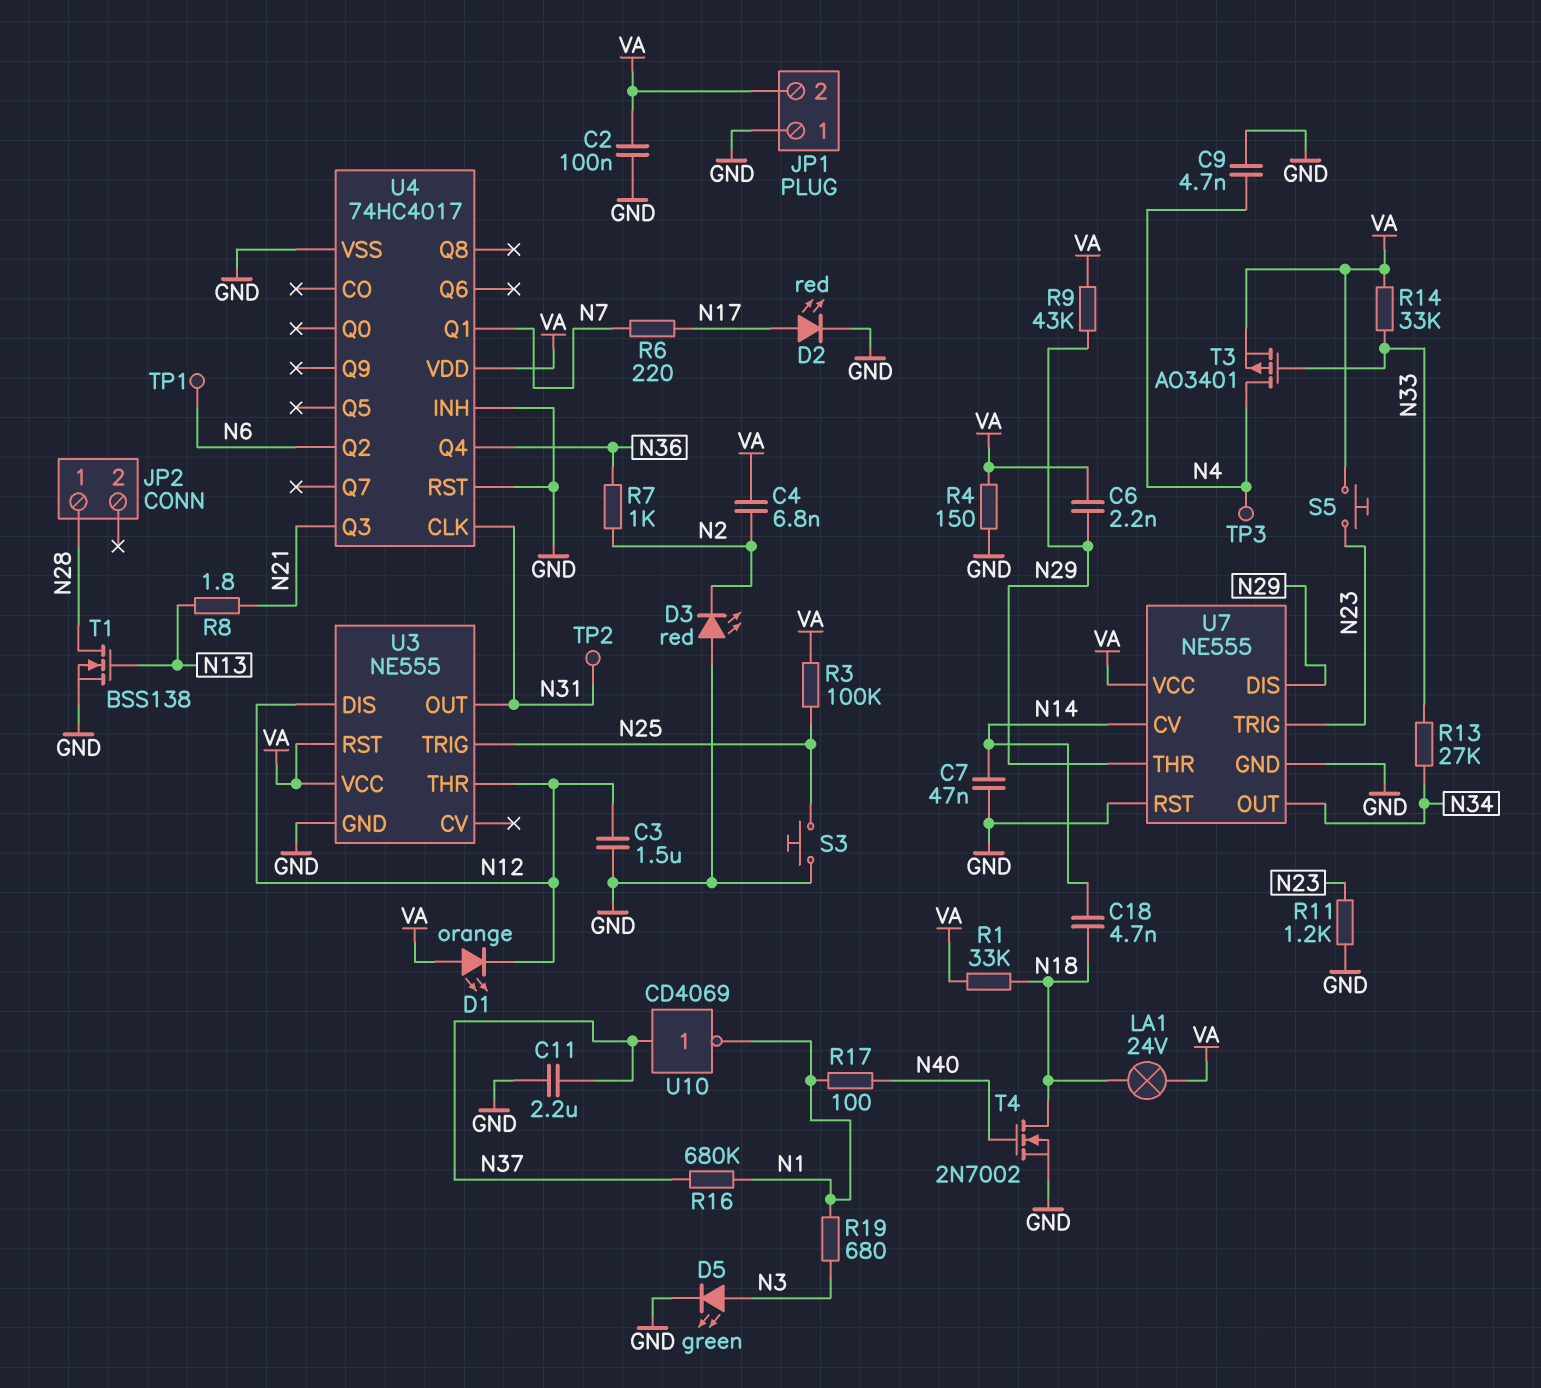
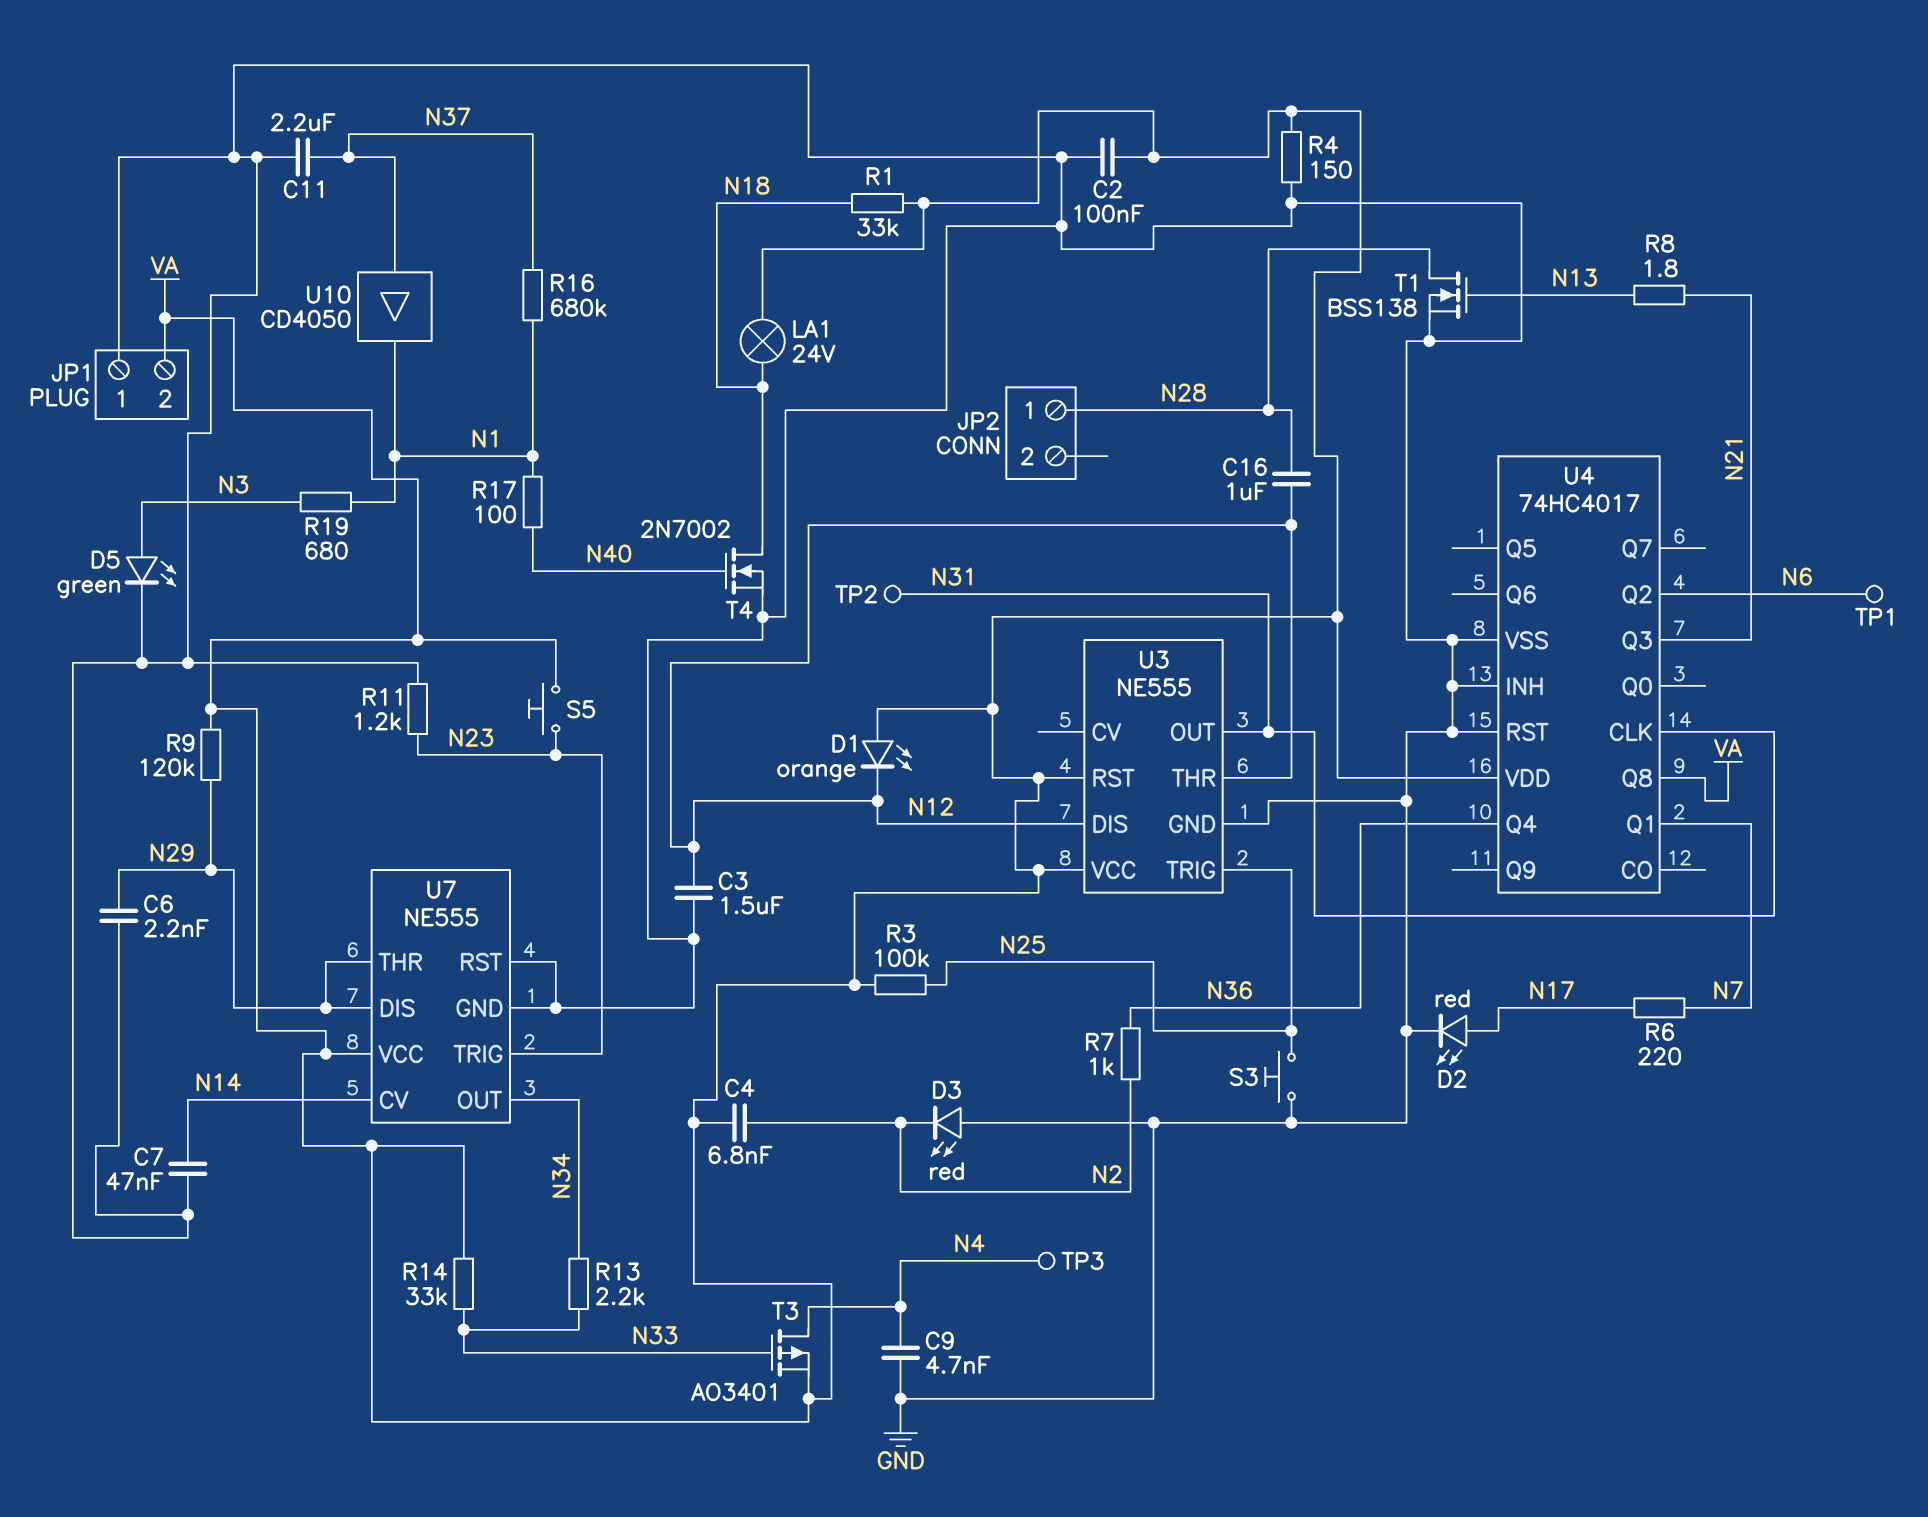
C6: 2.2nF (N29, VA) -> 2.2nF (GND, N29)
C16: none -> 1uF (N12, N28)
C18: 4.7nF (N14, N18) -> none
R9: 43k (N29, VA) -> 120k (N29, VA)
R13: 27k (N33, N34) -> 2.2k (N33, N34)
U4 pin Q8: none -> VA
U10: NOT CD4069 (in N37, out N1) -> buffer CD4050 (in N37, out N1)

